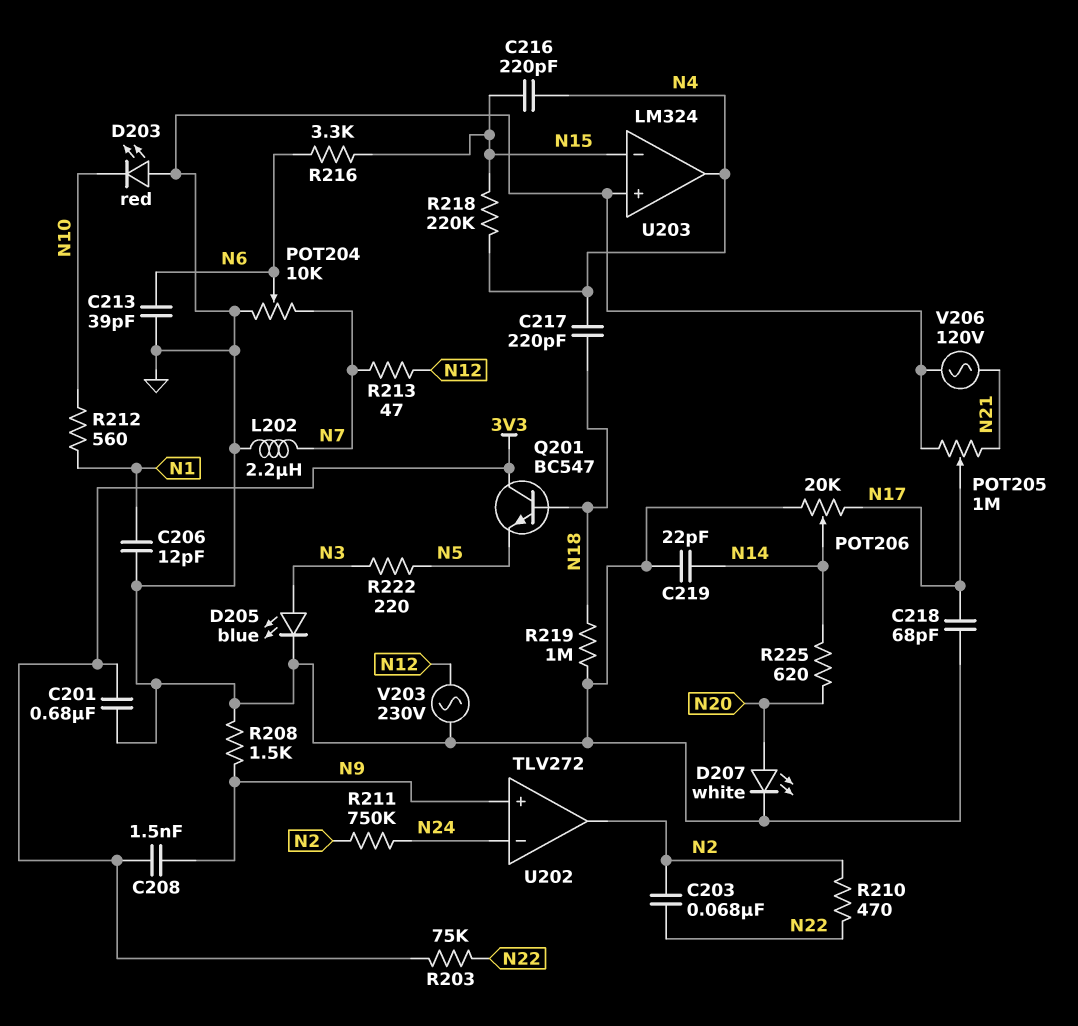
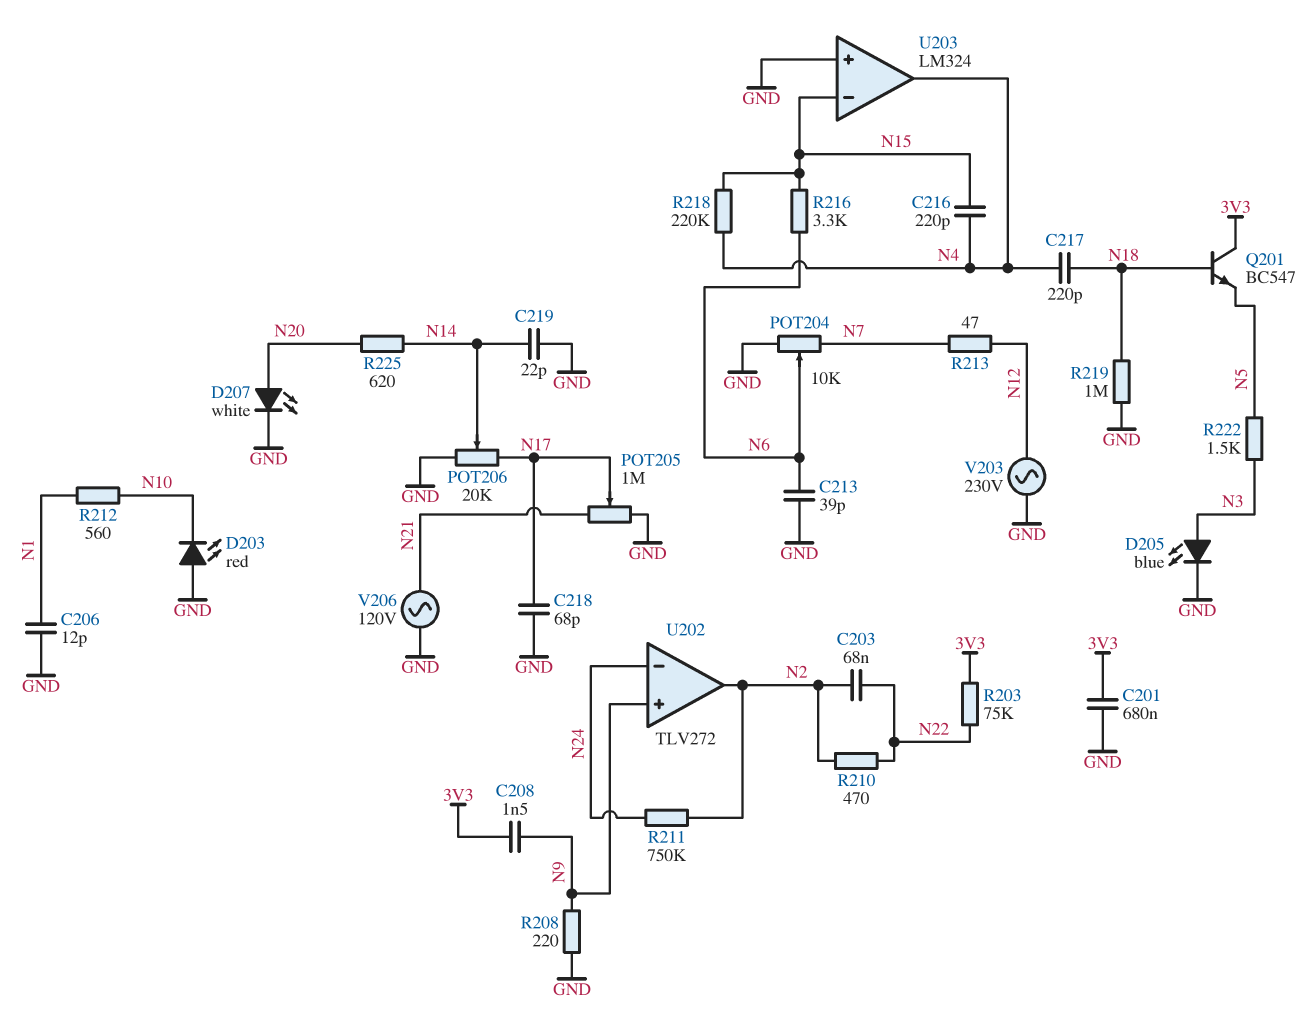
L202: 2.2uH (GND, N7) -> none
R208: 1.5k (GND, N9) -> 220 (GND, N9)
R222: 220 (N3, N5) -> 1.5k (N3, N5)

